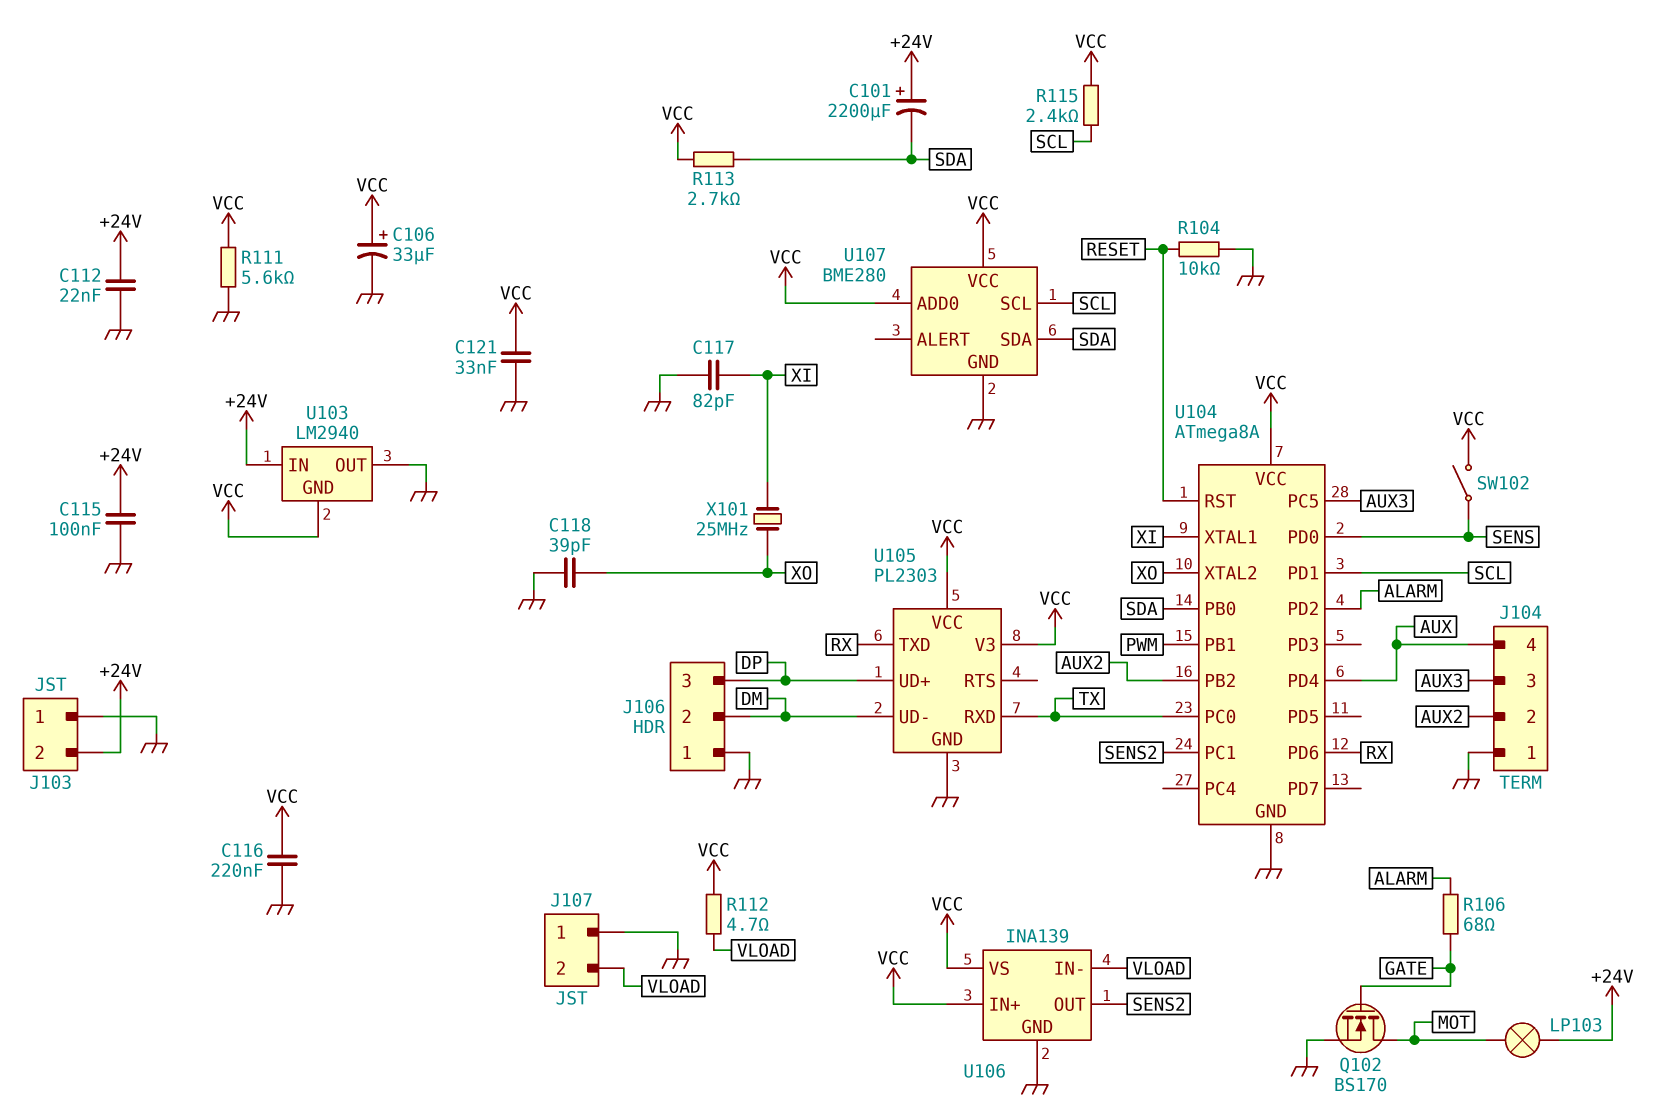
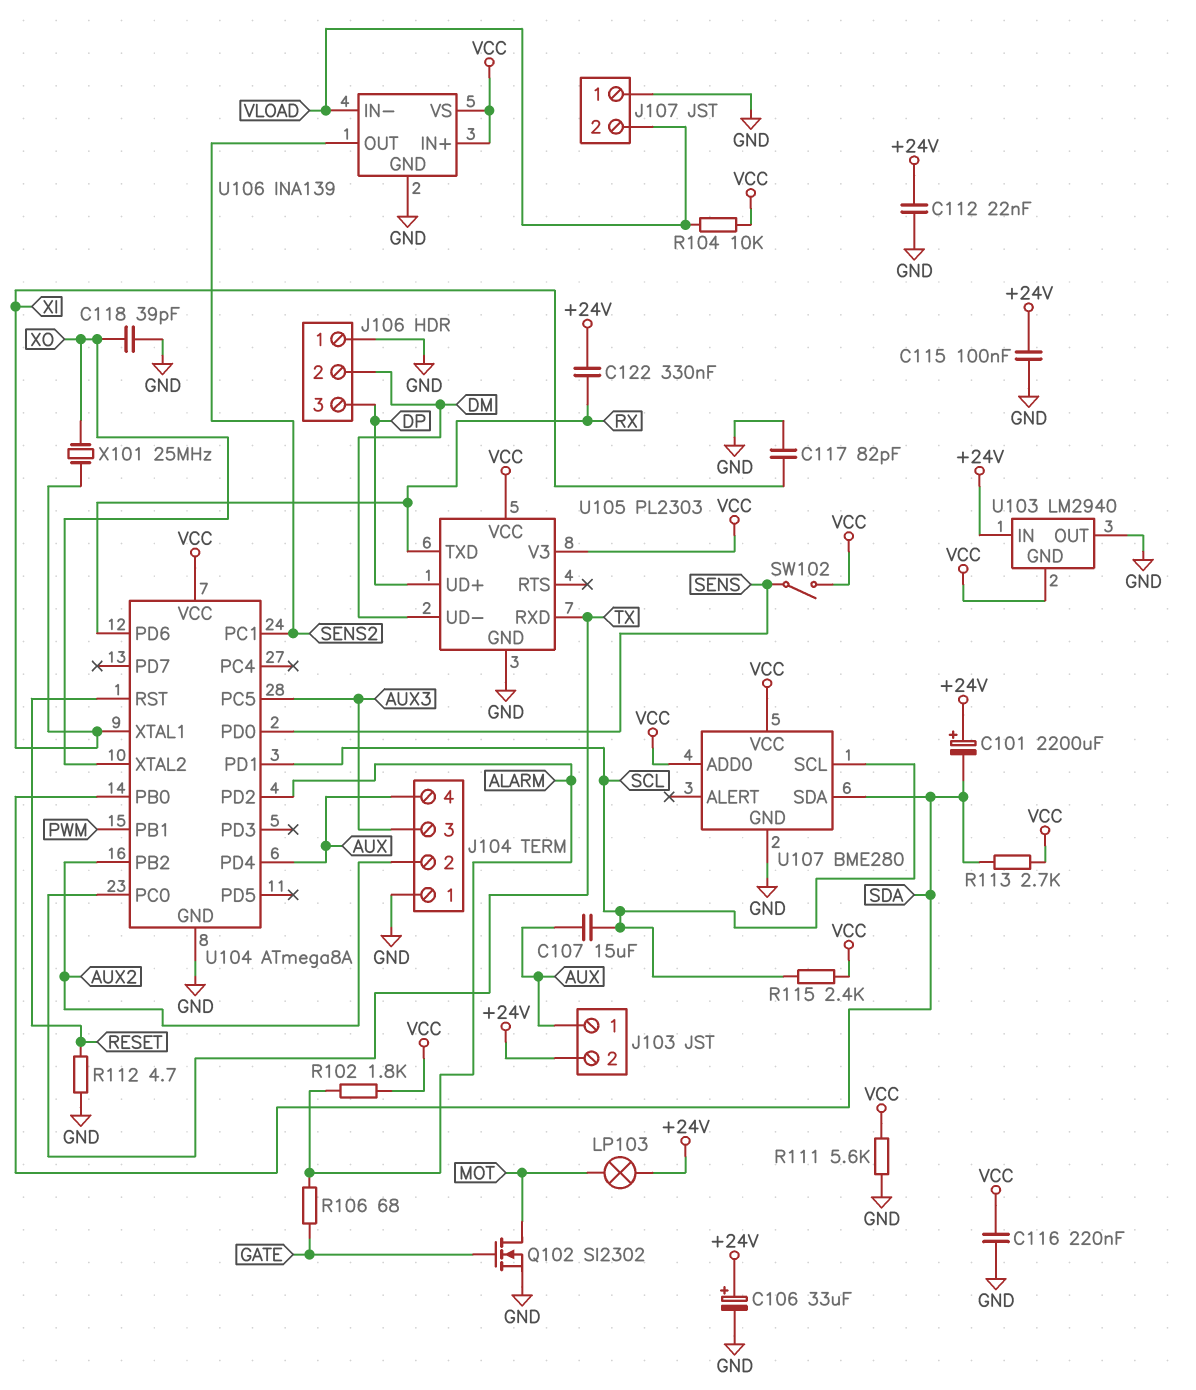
C106: 33uF (plus VCC, minus GND) -> 33uF (plus +24V, minus GND)
C107: none -> 15uF (AUX, SCL)
C121: 33nF (GND, VCC) -> none
C122: none -> 330nF (+24V, RX)
J103 pin 1: GND -> AUX
Q102: NMOS BS170 (G GATE, D MOT, S GND) -> NMOS SI2302 (G GATE, D MOT, S GND)
R102: none -> 1.8k (ALARM, VCC)
R104: 10k (GND, RESET) -> 10k (VCC, VLOAD)
R112: 4.7 (VCC, VLOAD) -> 4.7 (GND, RESET)

